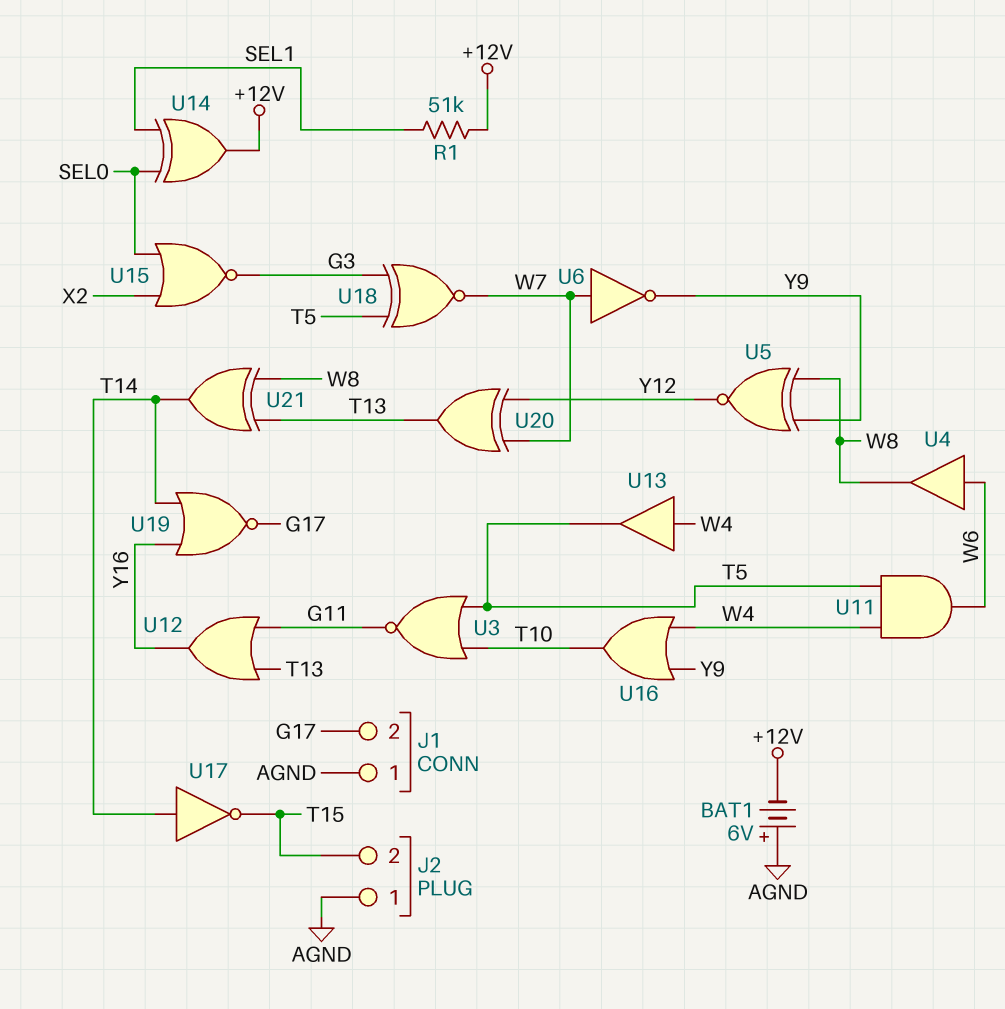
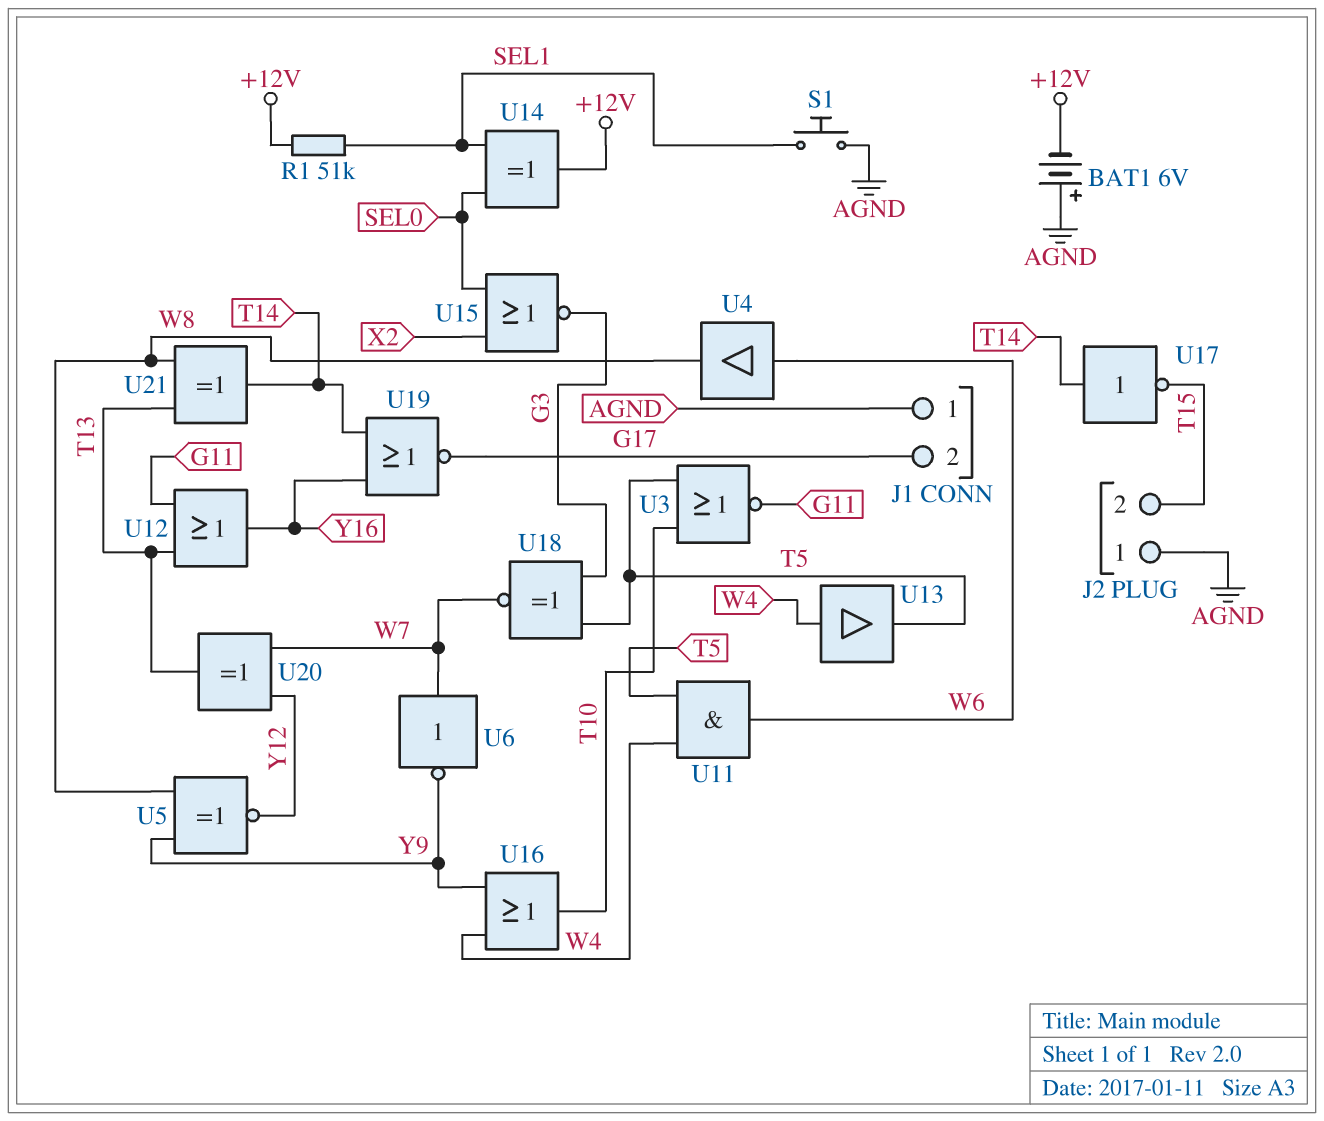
S1: none -> button (AGND, SEL1)

